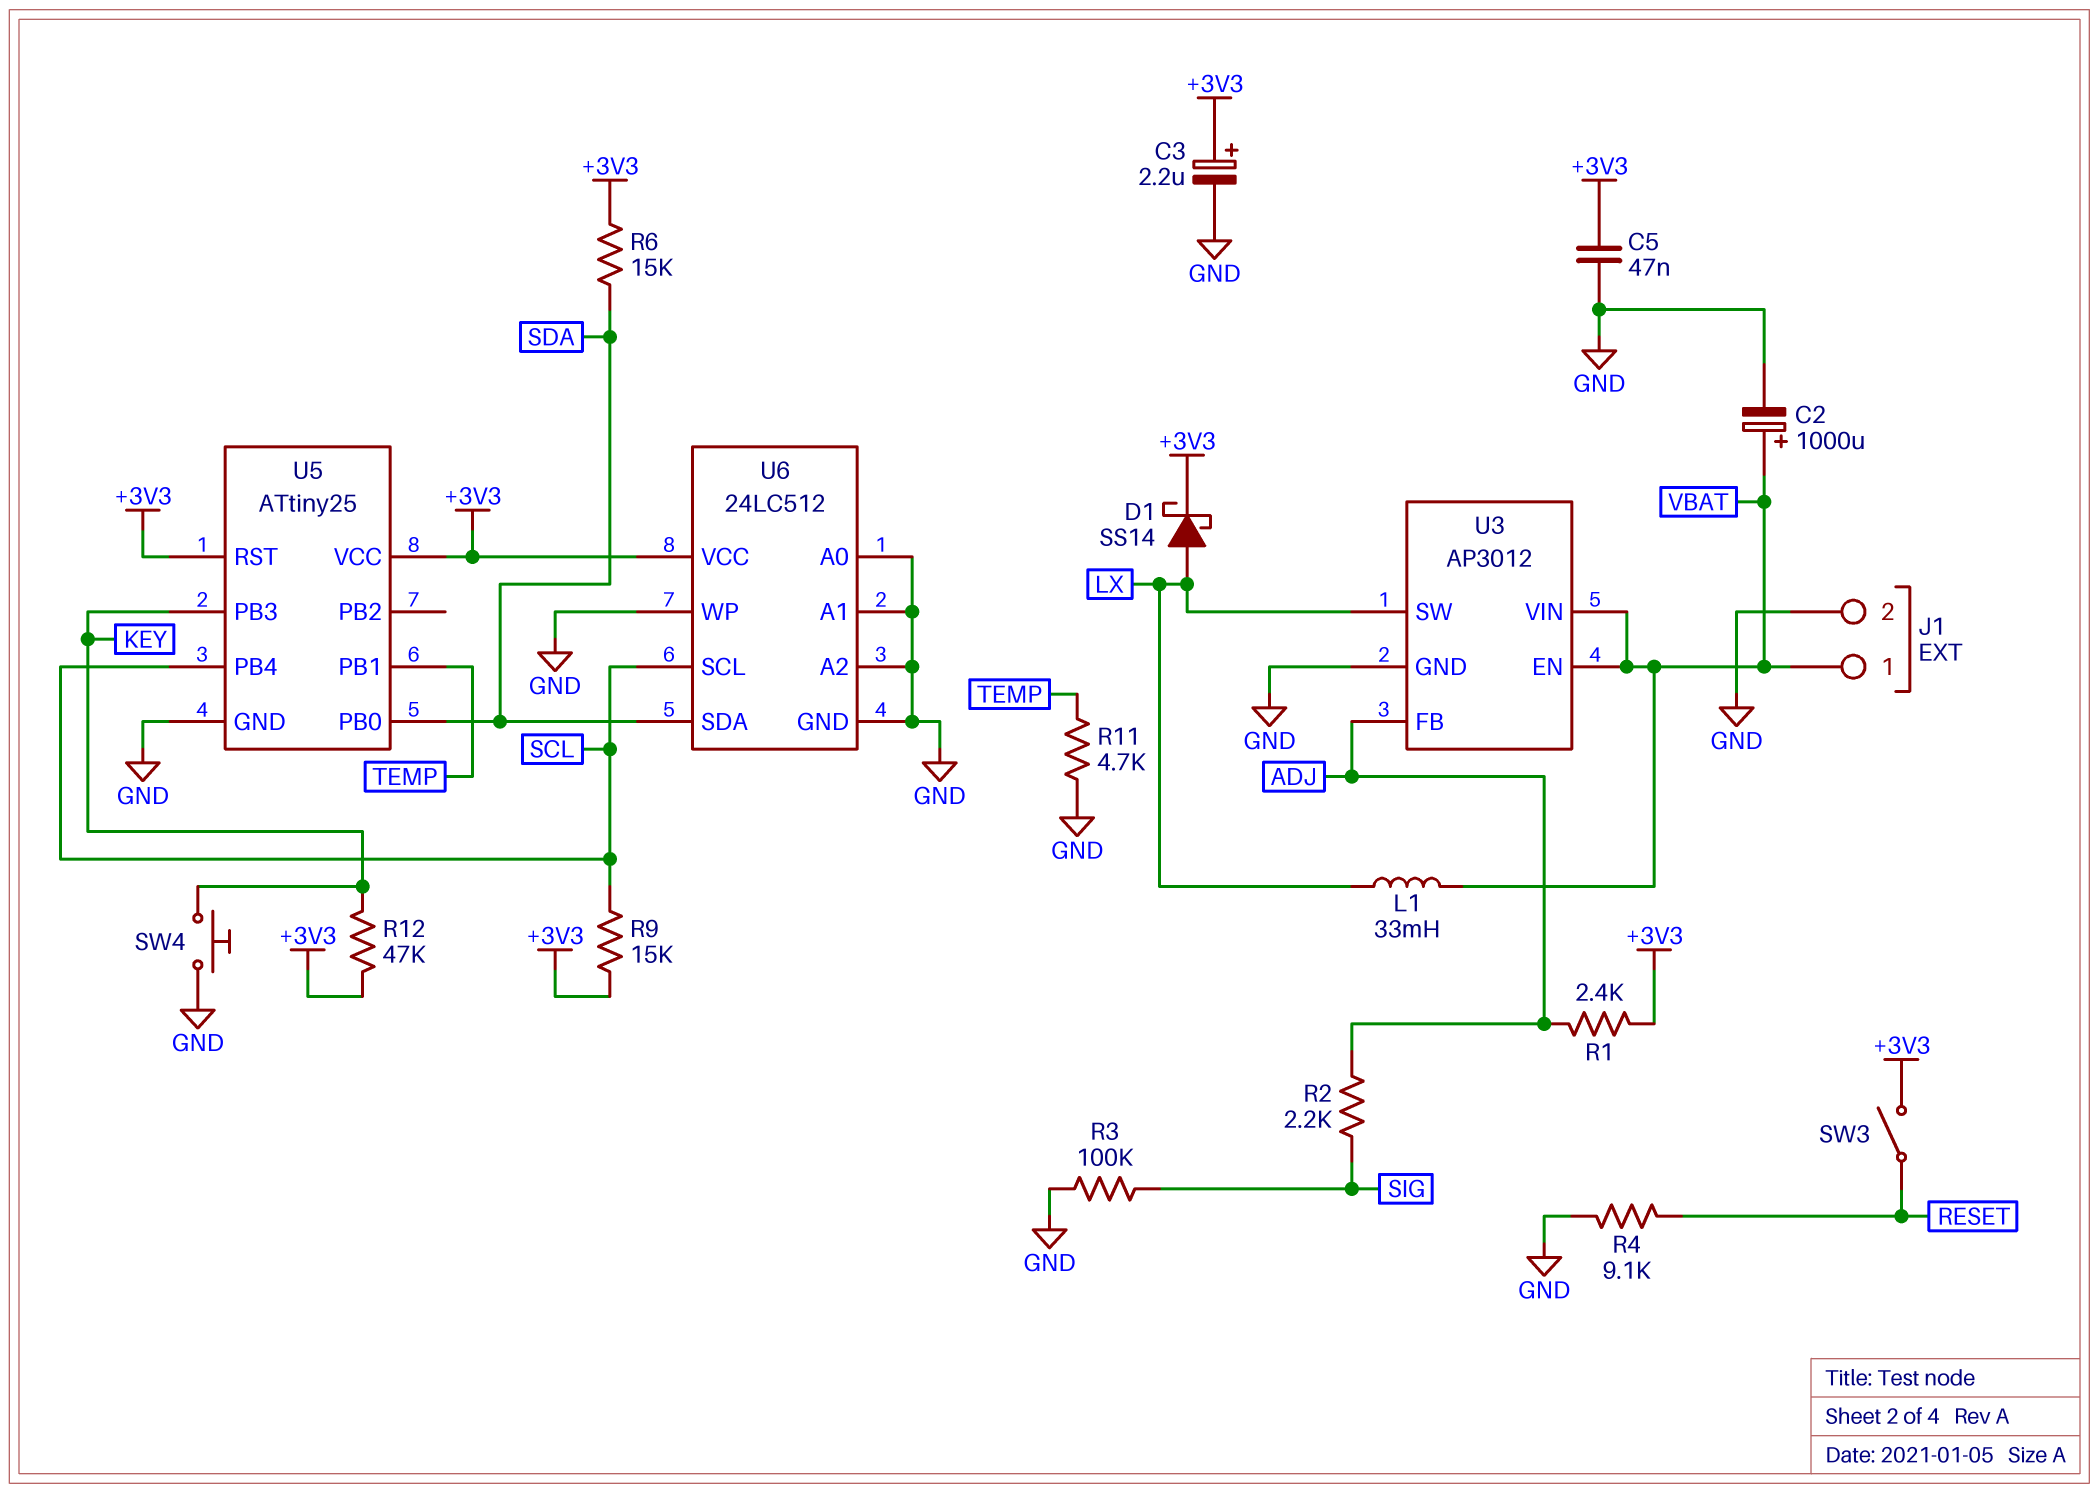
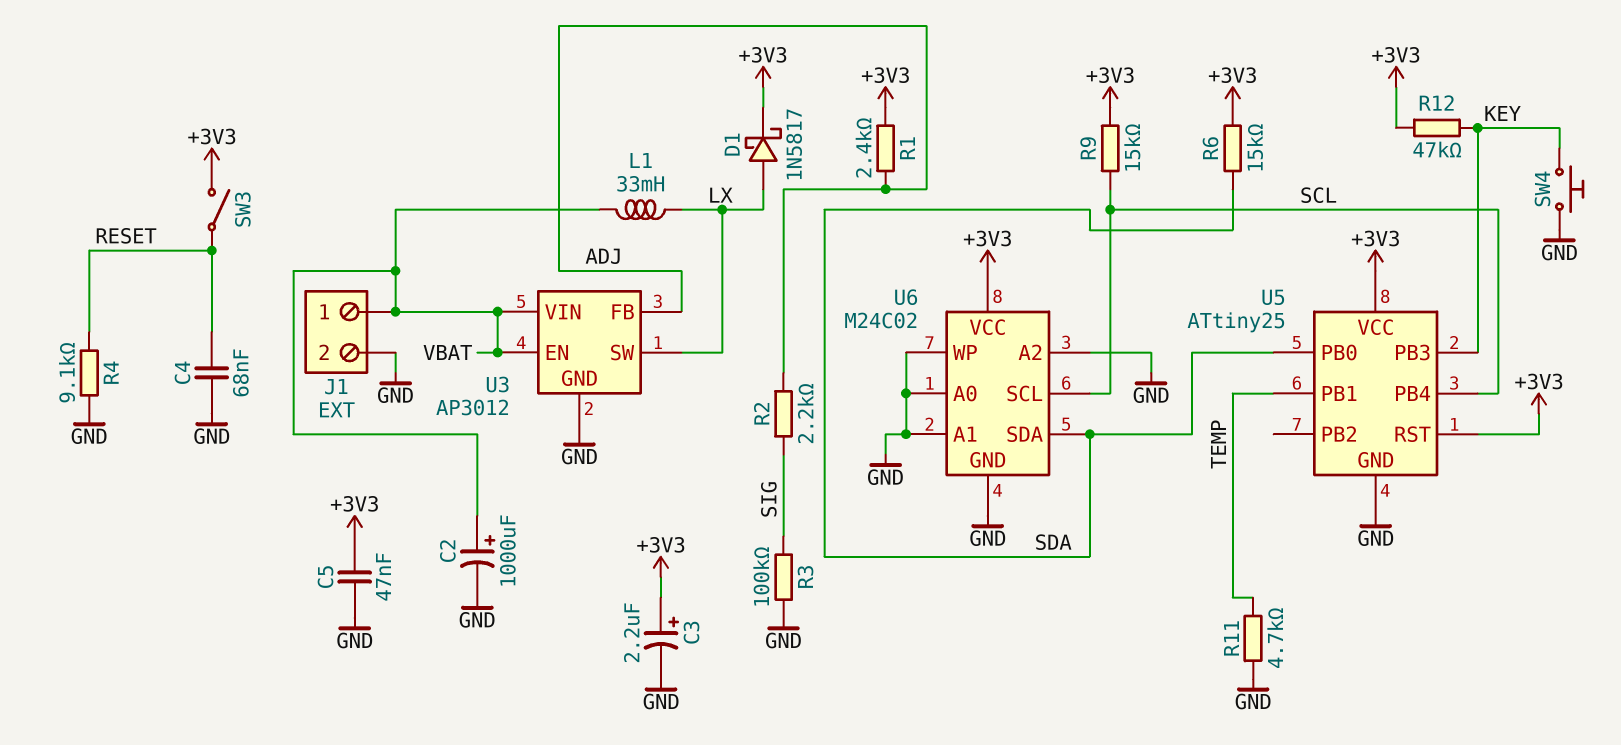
C4: none -> 68nF (GND, RESET)
D1: schottky SS14 (A LX, K +3V3) -> schottky 1N5817 (A LX, K +3V3)
U6: 24LC512 -> M24C02

